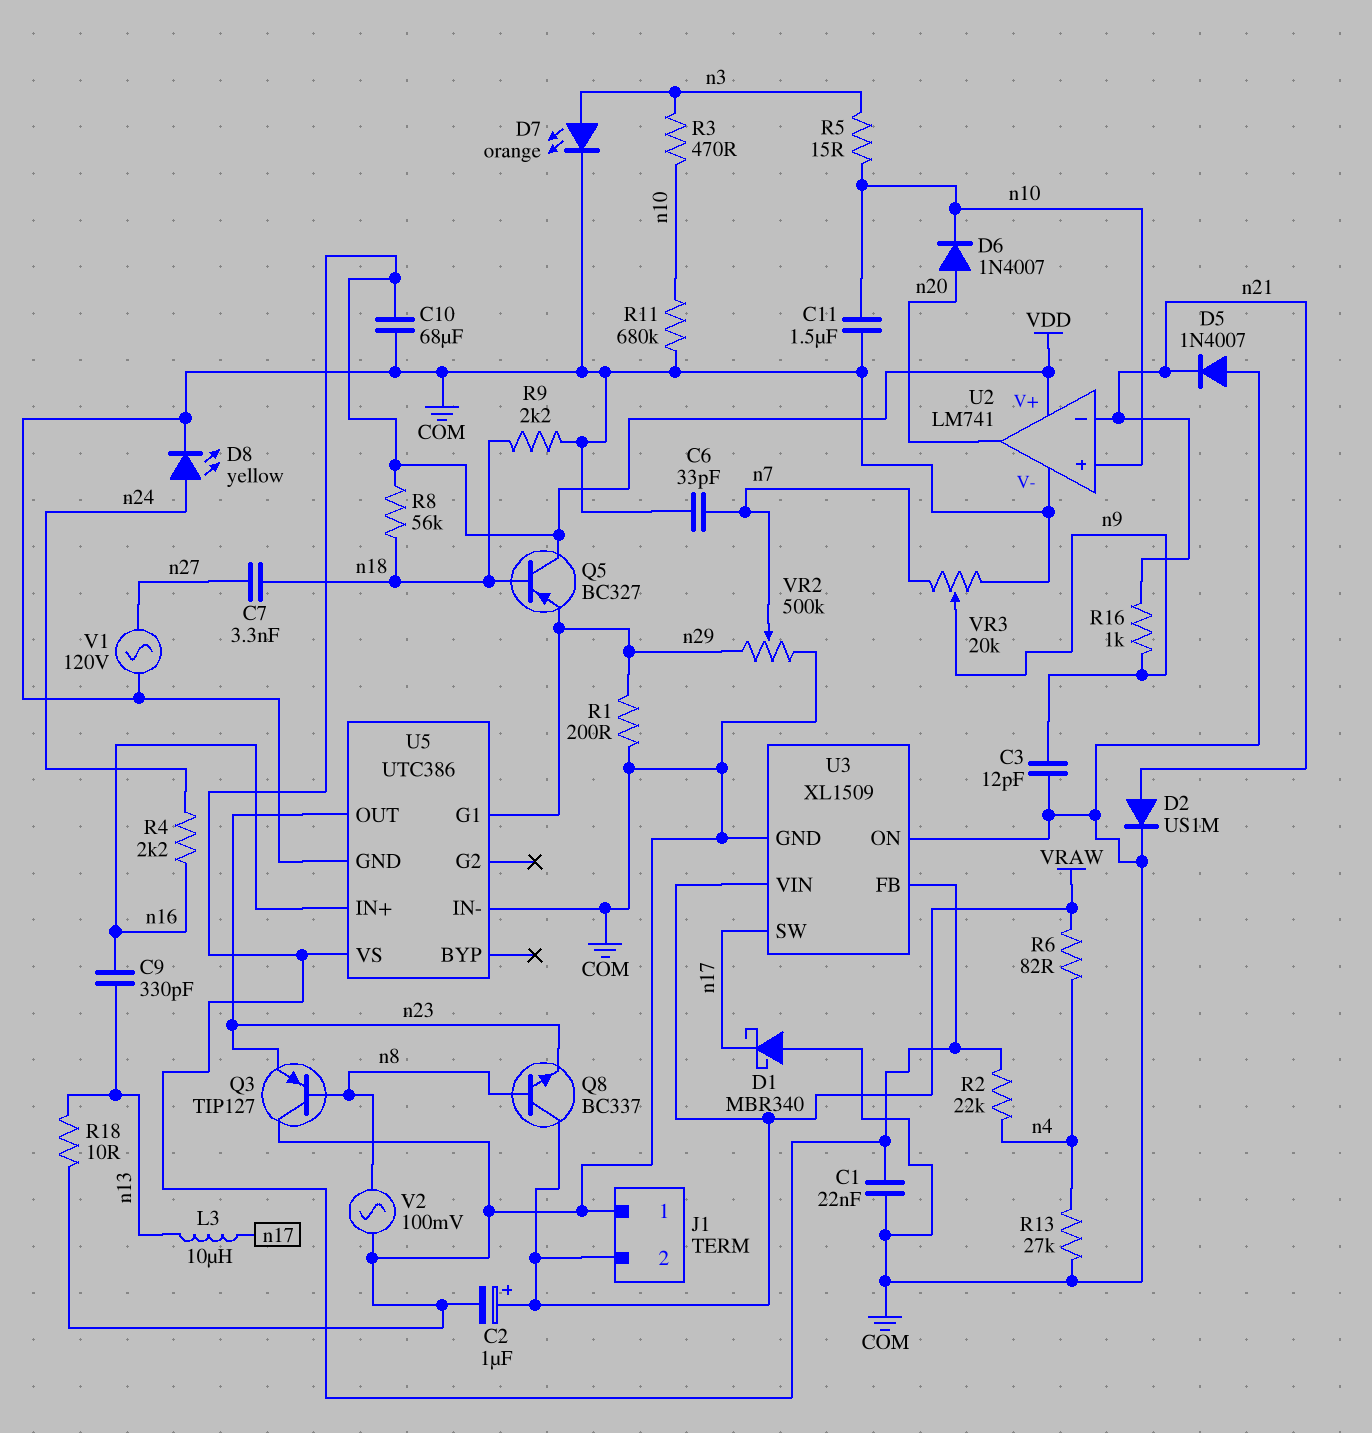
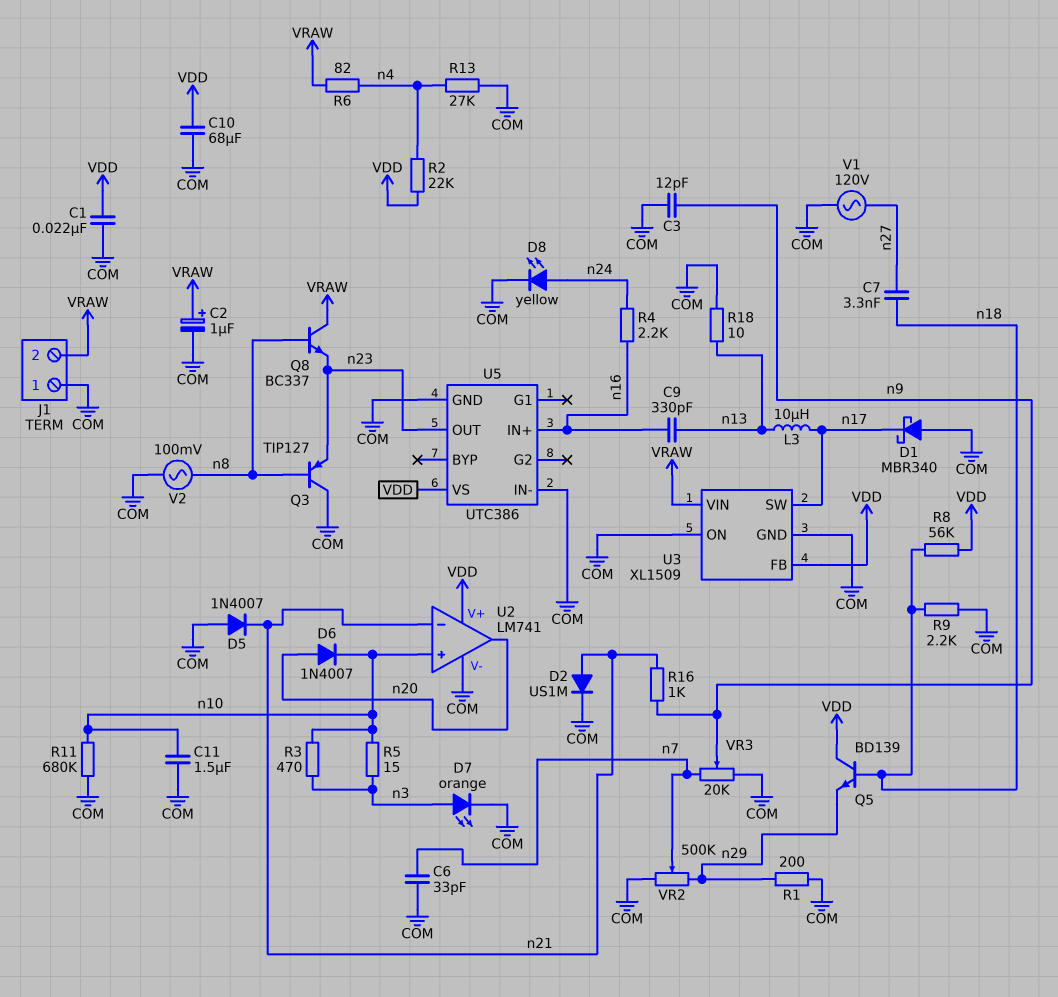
Q5: PNP BC327 (B n18, C VDD, E n29) -> NPN BD139 (B n18, C VDD, E n29)
U5 pin G1: n29 -> none

